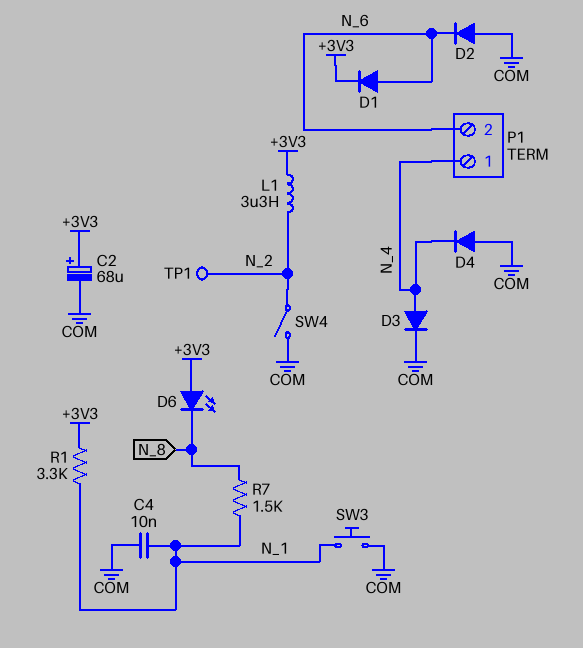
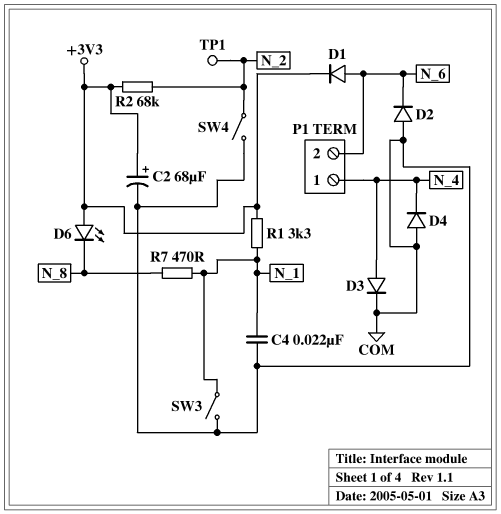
C4: 10nF (COM, N_1) -> 22nF (COM, N_1)
L1: 3.3uH (+3V3, N_2) -> none
R2: none -> 68k (+3V3, N_2)
R7: 1.5k (N_1, N_8) -> 470 (N_1, N_8)
SW3: button (COM, N_1) -> switch (COM, N_1)

